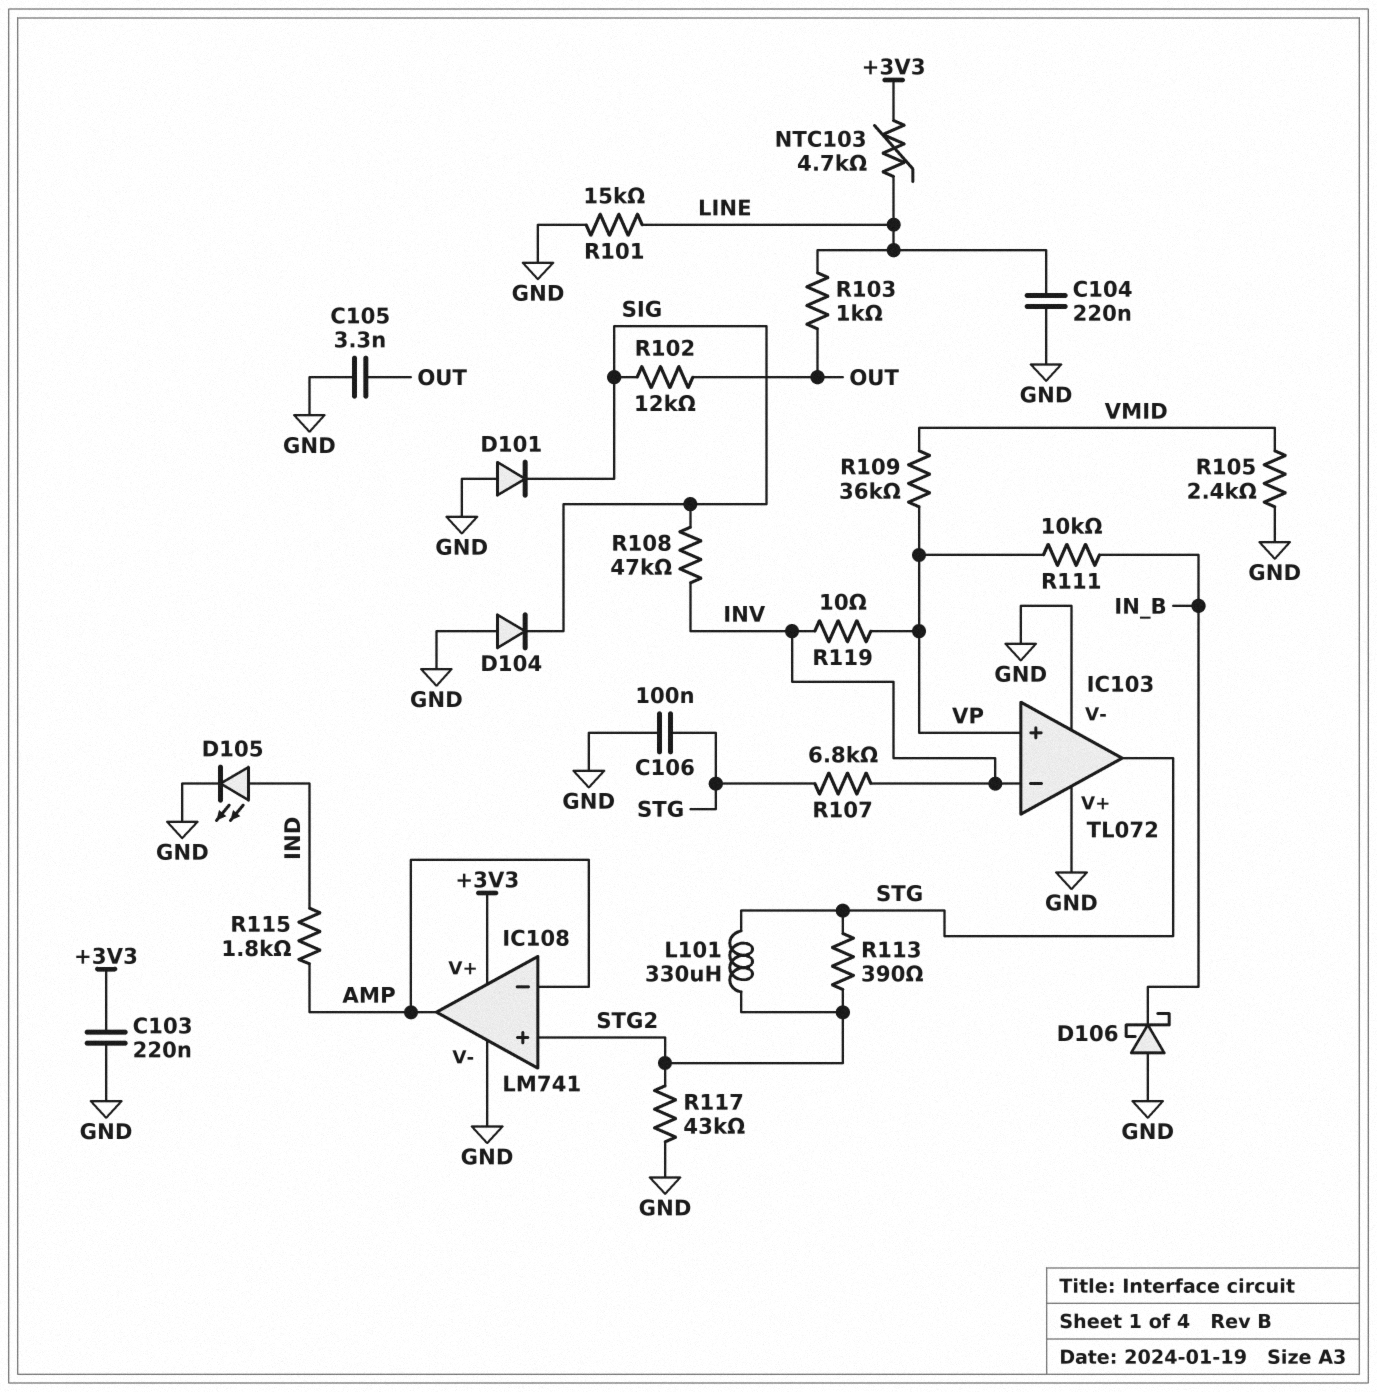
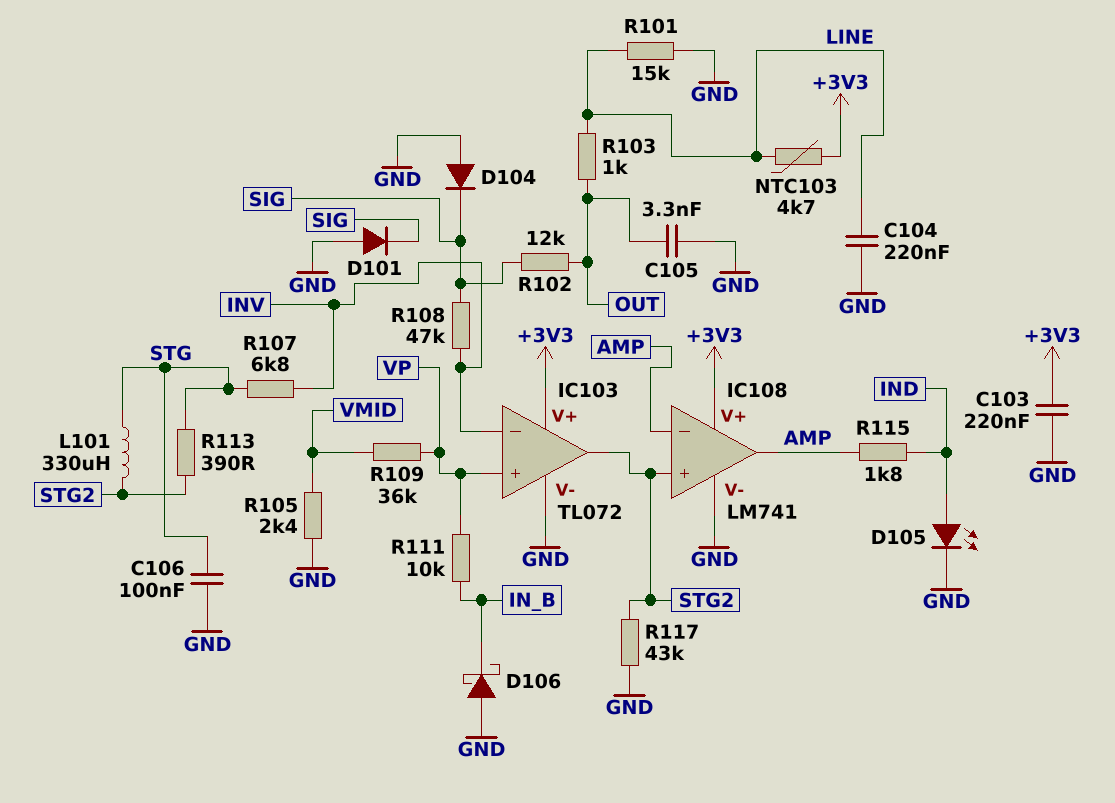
IC103 pin V+: GND -> +3V3
IC103 pin out: STG -> STG2
R119: 10 (INV, VP) -> none

